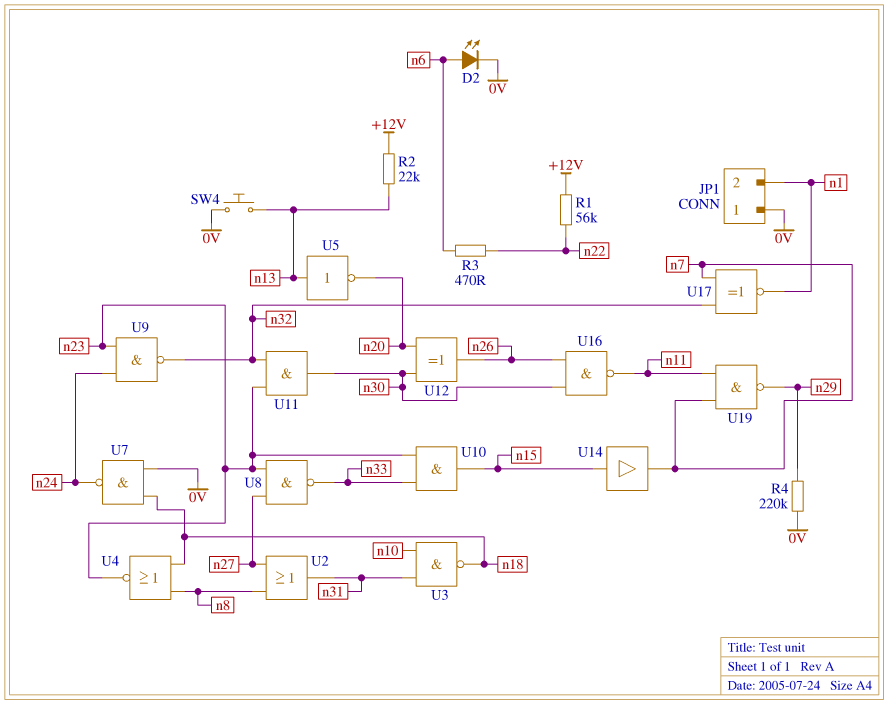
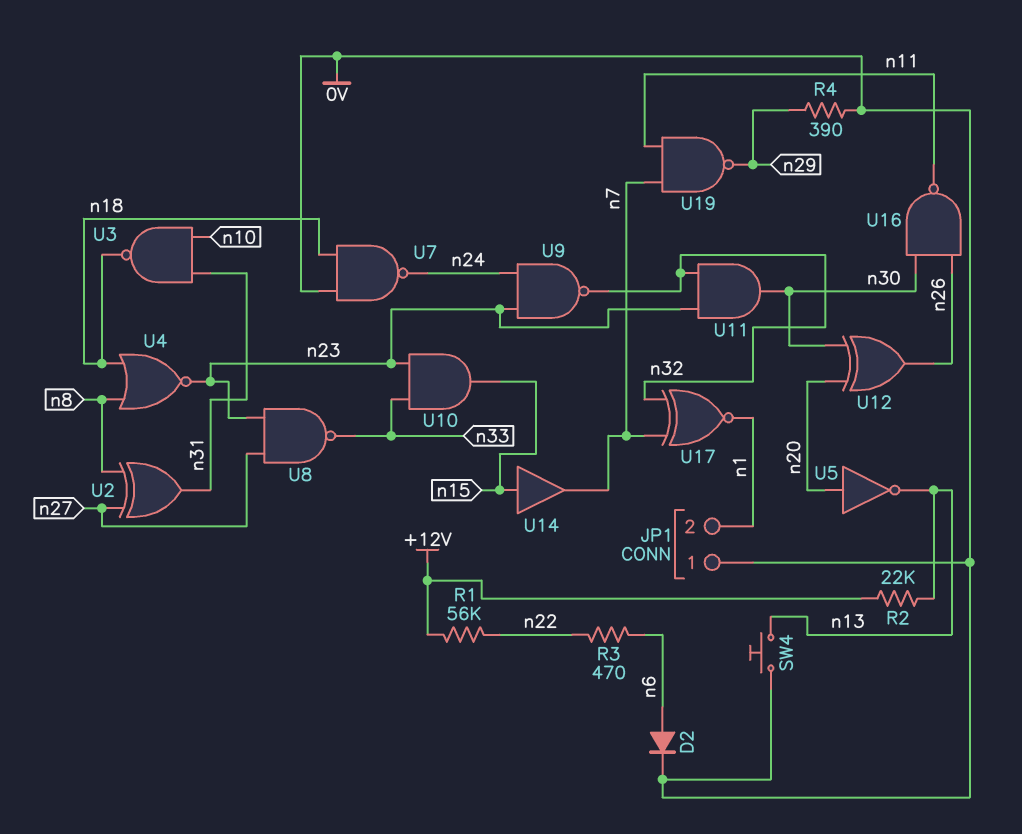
D2: LED (A n6, K 0V) -> diode (A n6, K 0V)
R4: 220k (0V, n29) -> 390 (0V, n29)
U2: OR (in n8, in n27, out n31) -> XOR (in n8, in n27, out n31)
U5: NOT (in n13, out n20) -> NOT (in n20, out n13)

